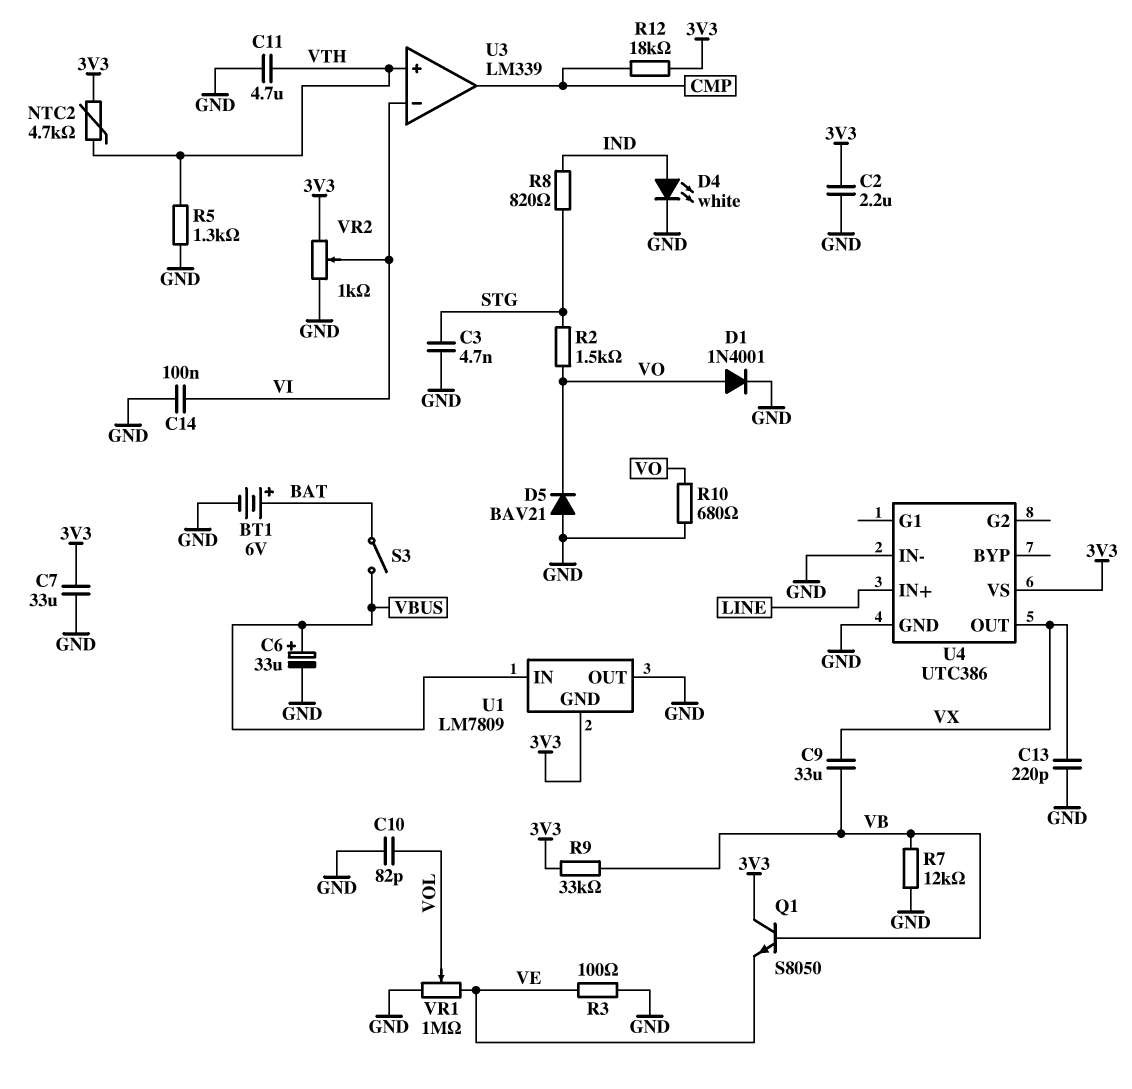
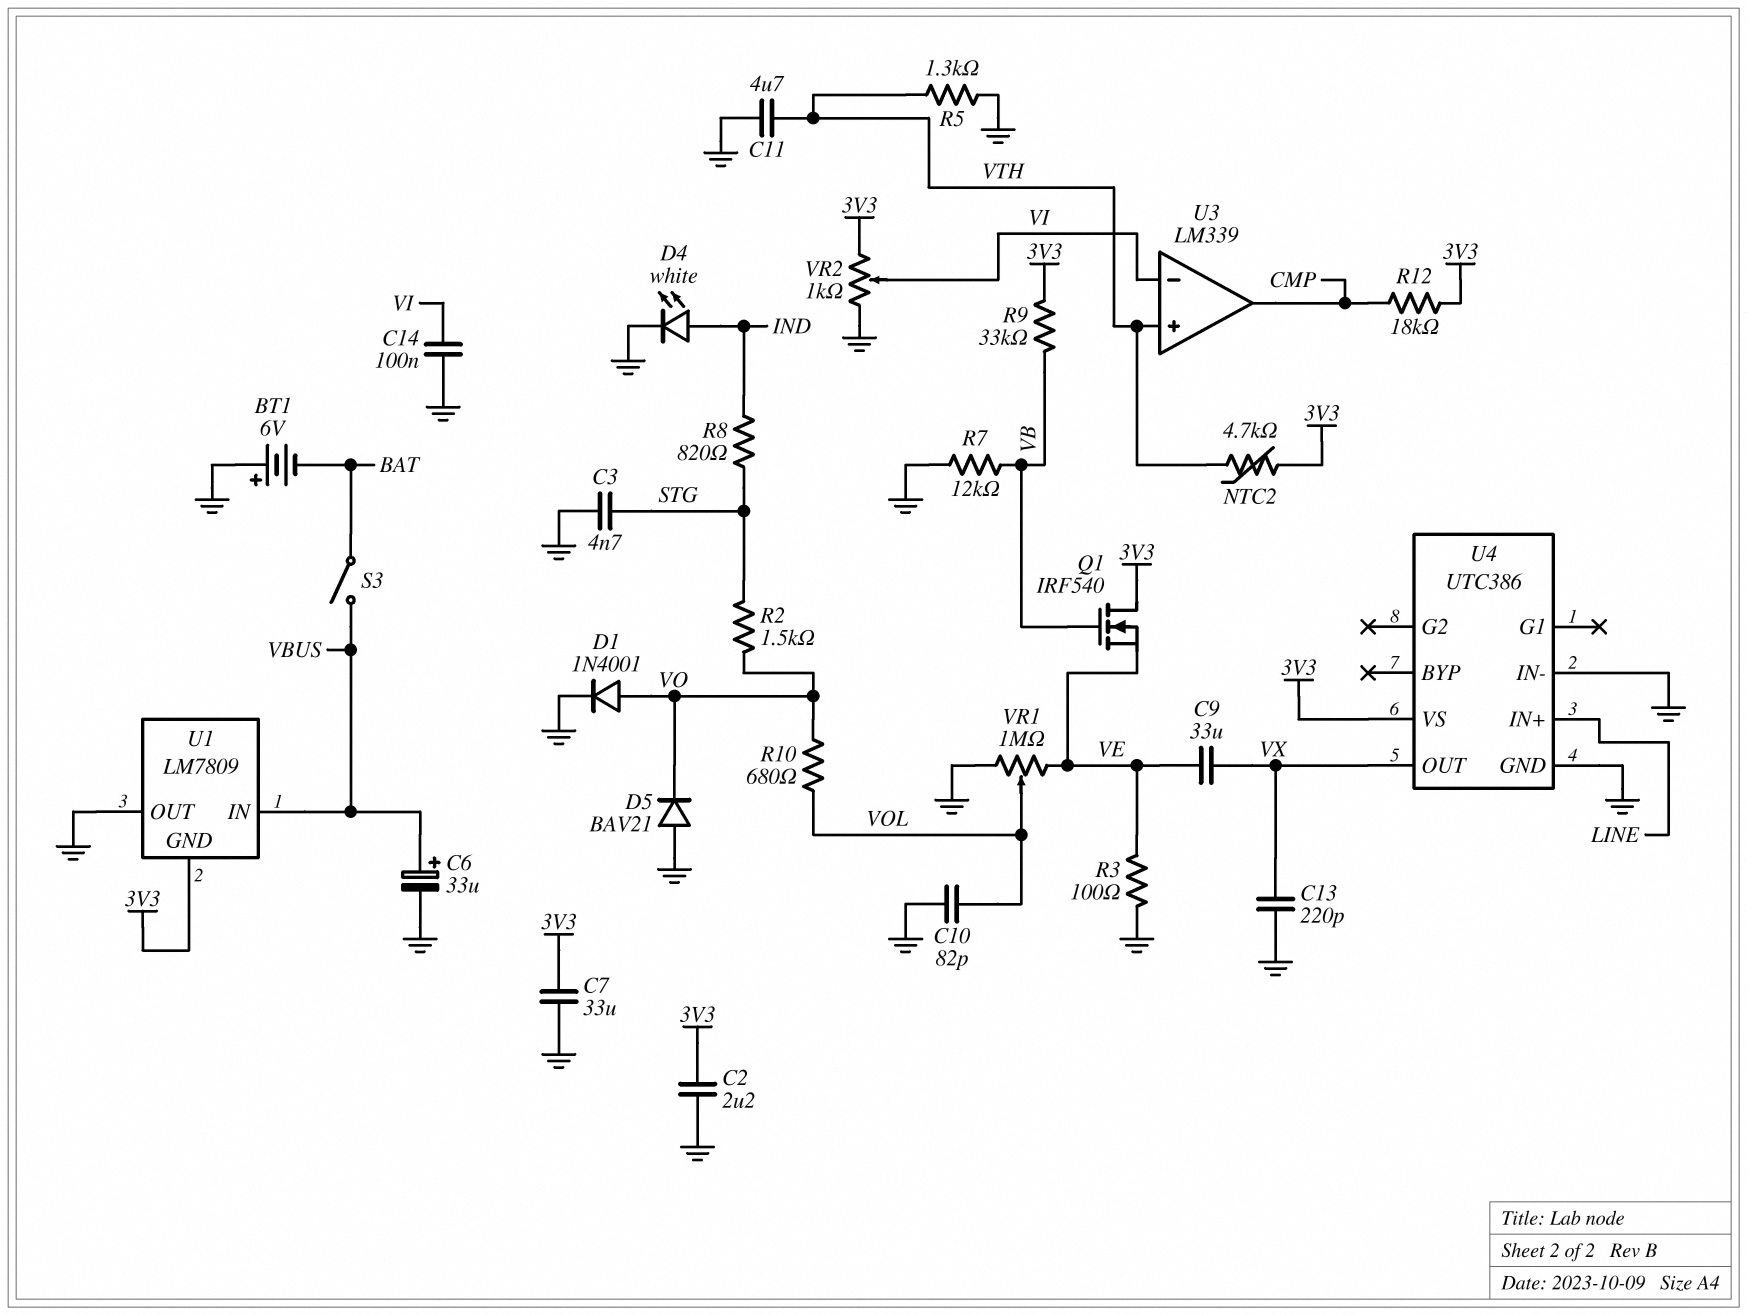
BT1: 6V (plus BAT, minus GND) -> 6V (plus GND, minus BAT)
C9: 33uF (VB, VX) -> 33uF (VE, VX)
Q1: NPN S8050 (B VB, C 3V3, E VE) -> NMOS IRF540 (G VB, D 3V3, S VE)
R10: 680 (GND, VO) -> 680 (VO, VOL)

